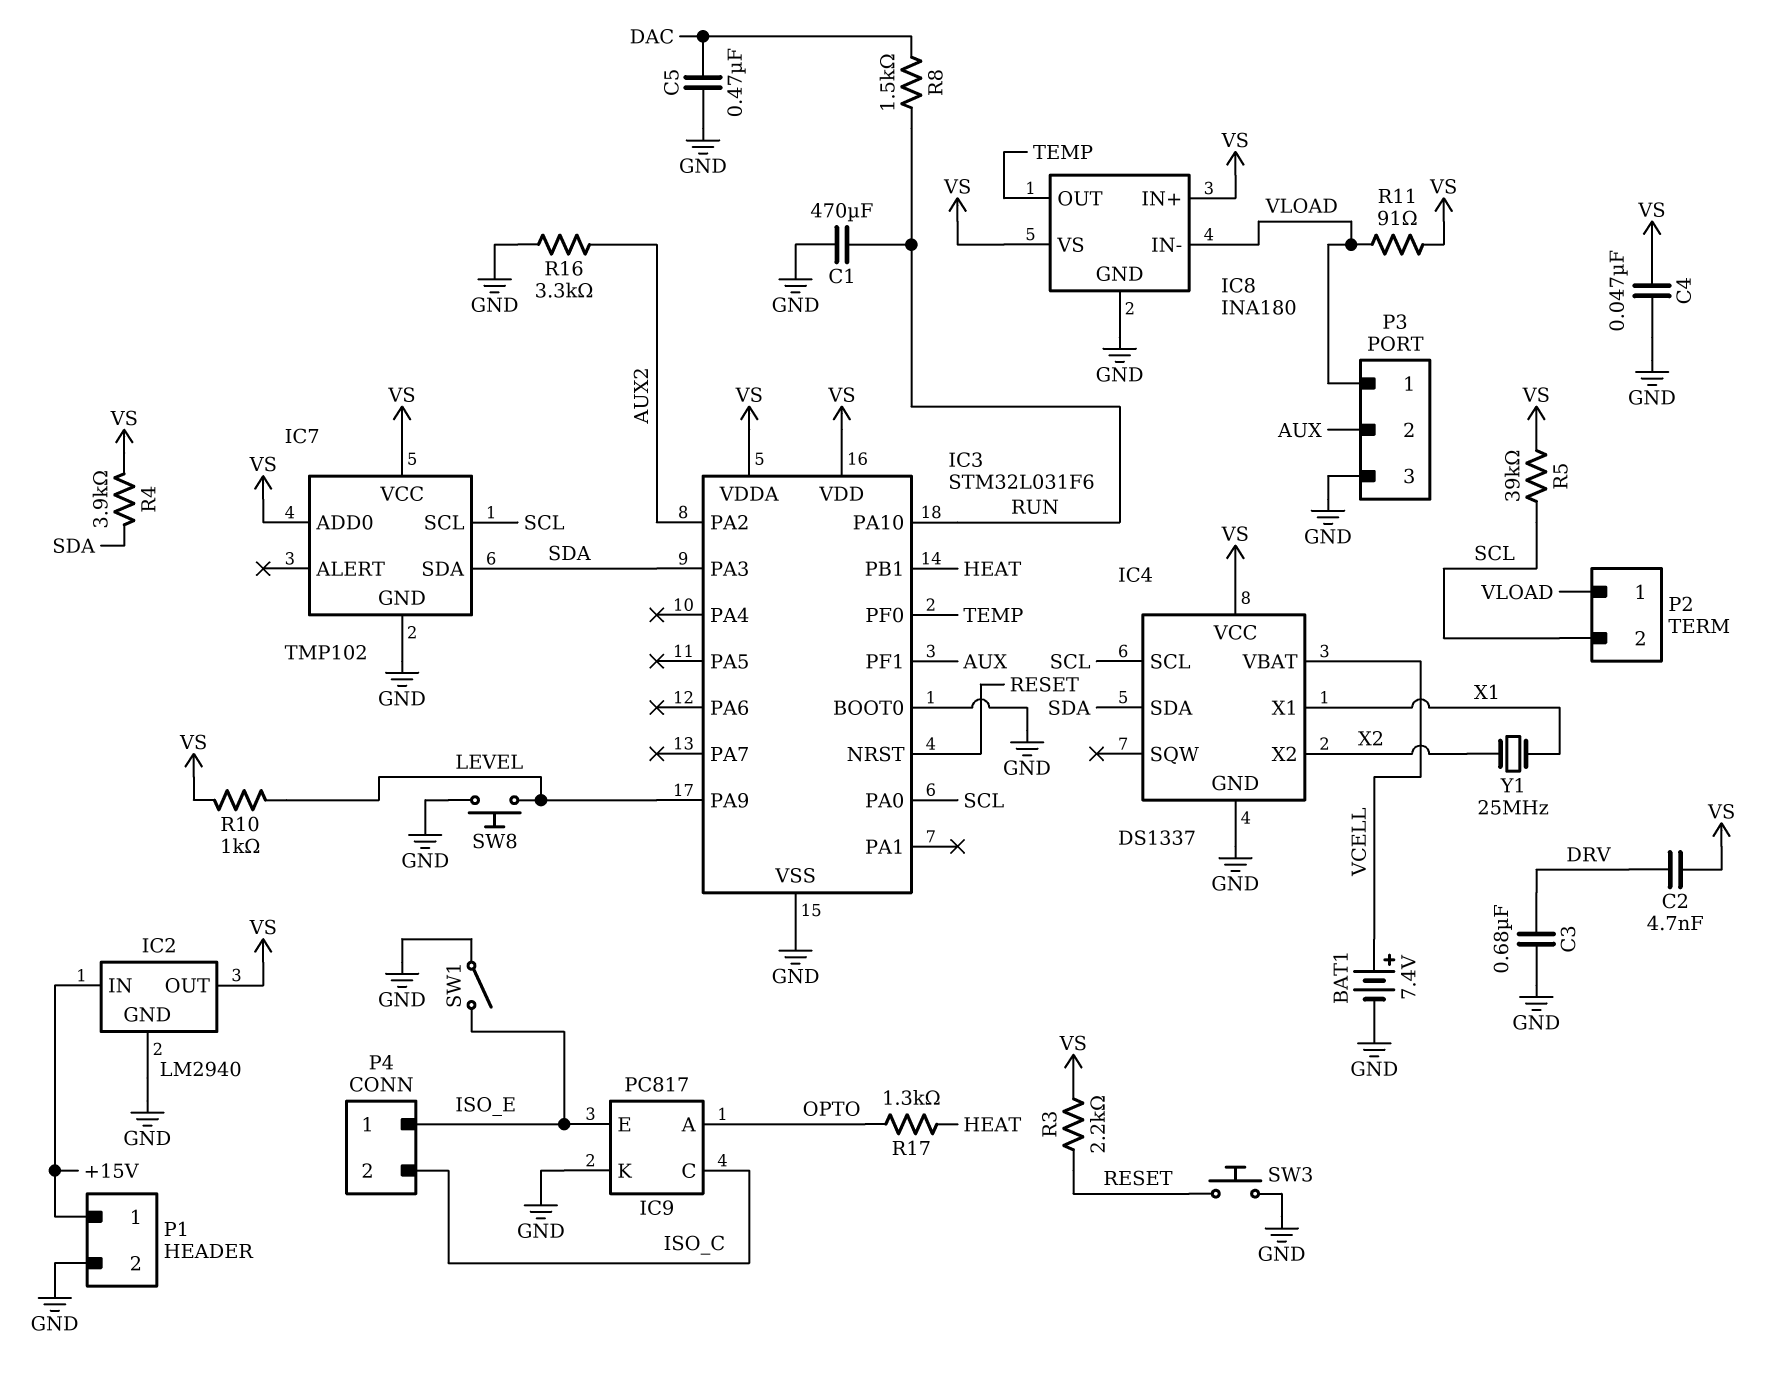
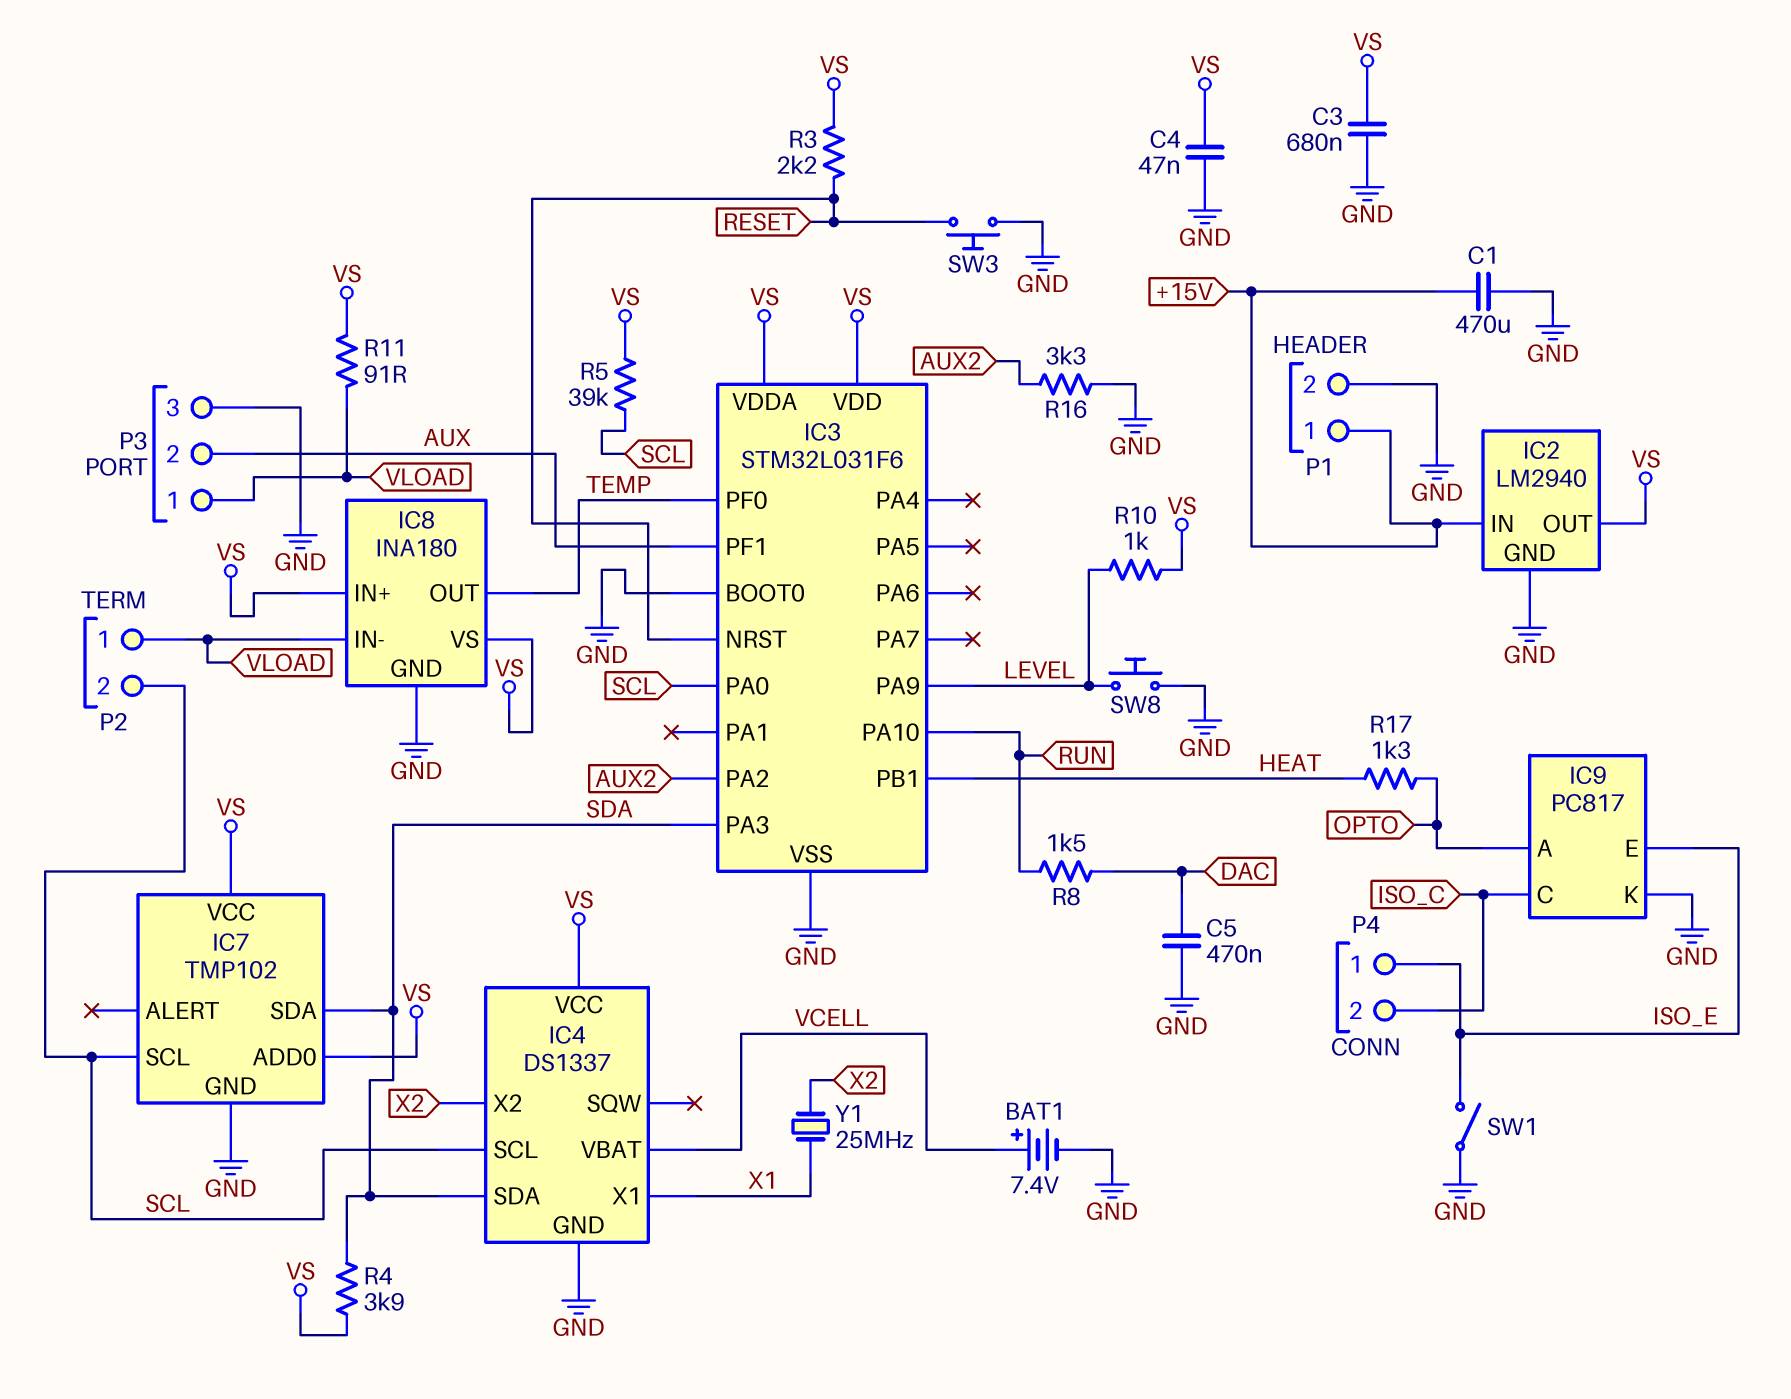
C1: 470uF (GND, RUN) -> 470uF (+15V, GND)
C2: 4.7nF (DRV, VS) -> none
C3: 680nF (DRV, GND) -> 680nF (GND, VS)

